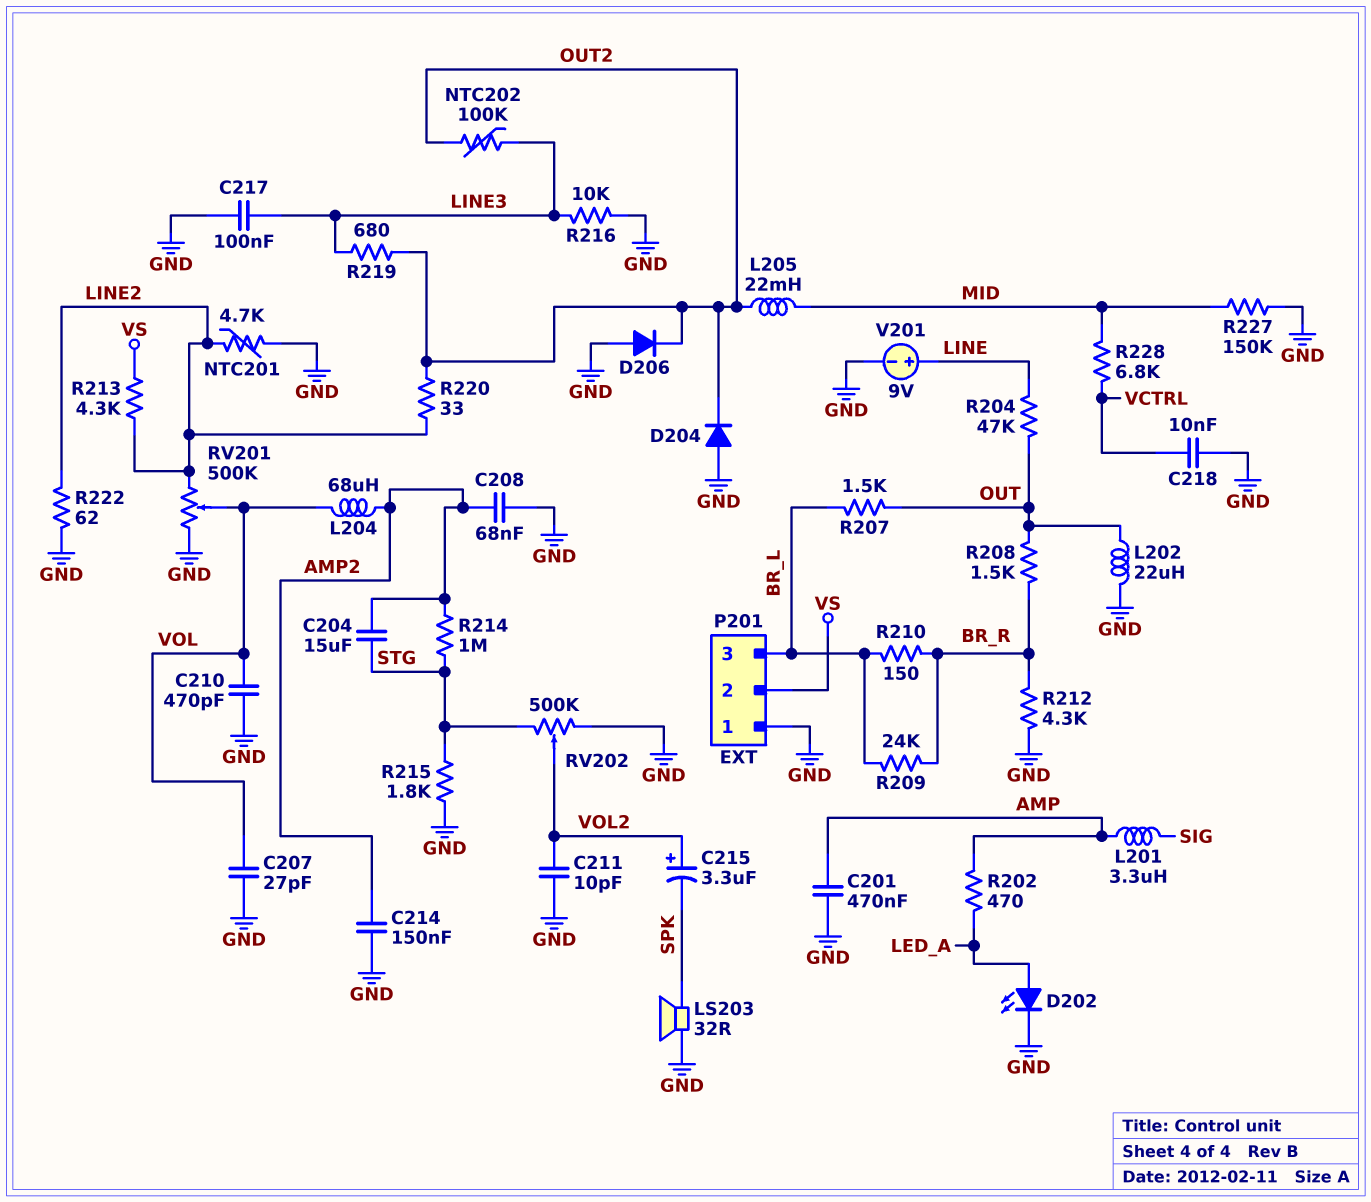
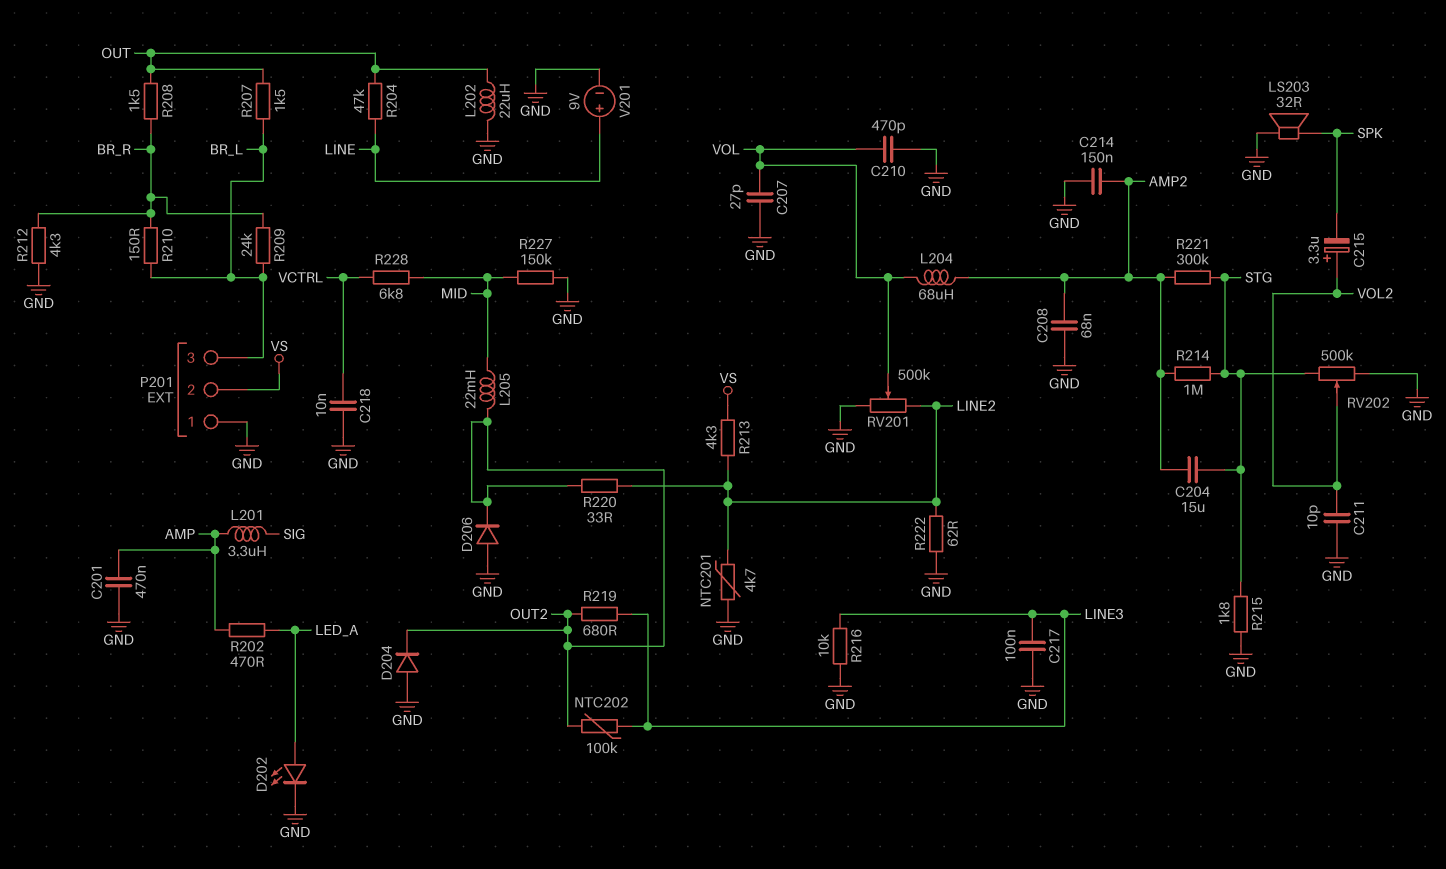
R221: none -> 300k (AMP2, STG)

